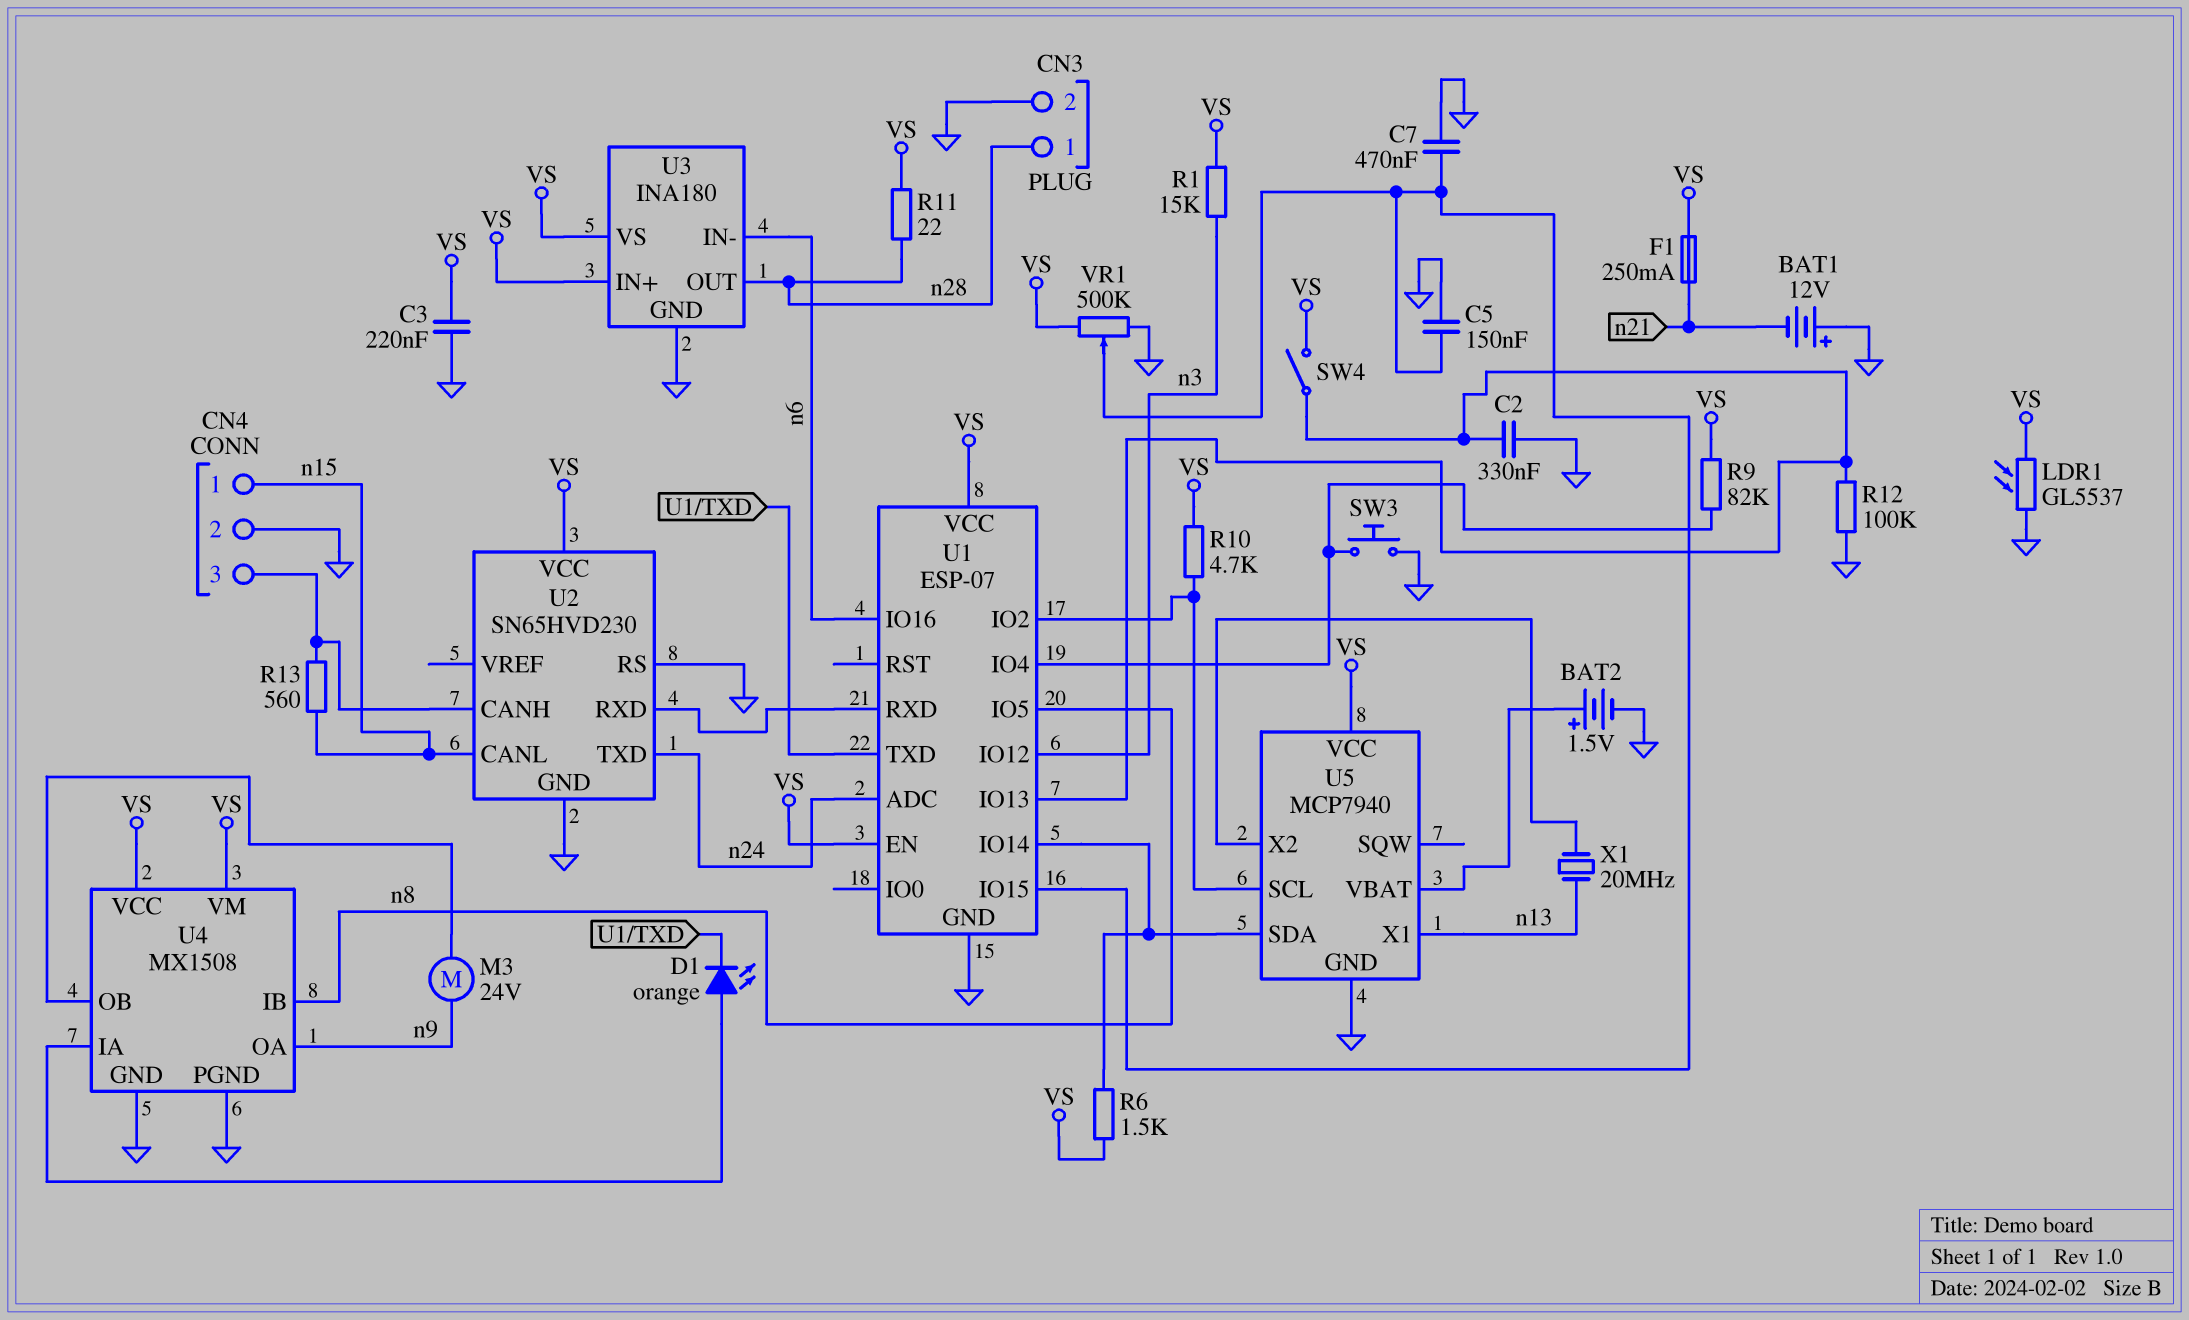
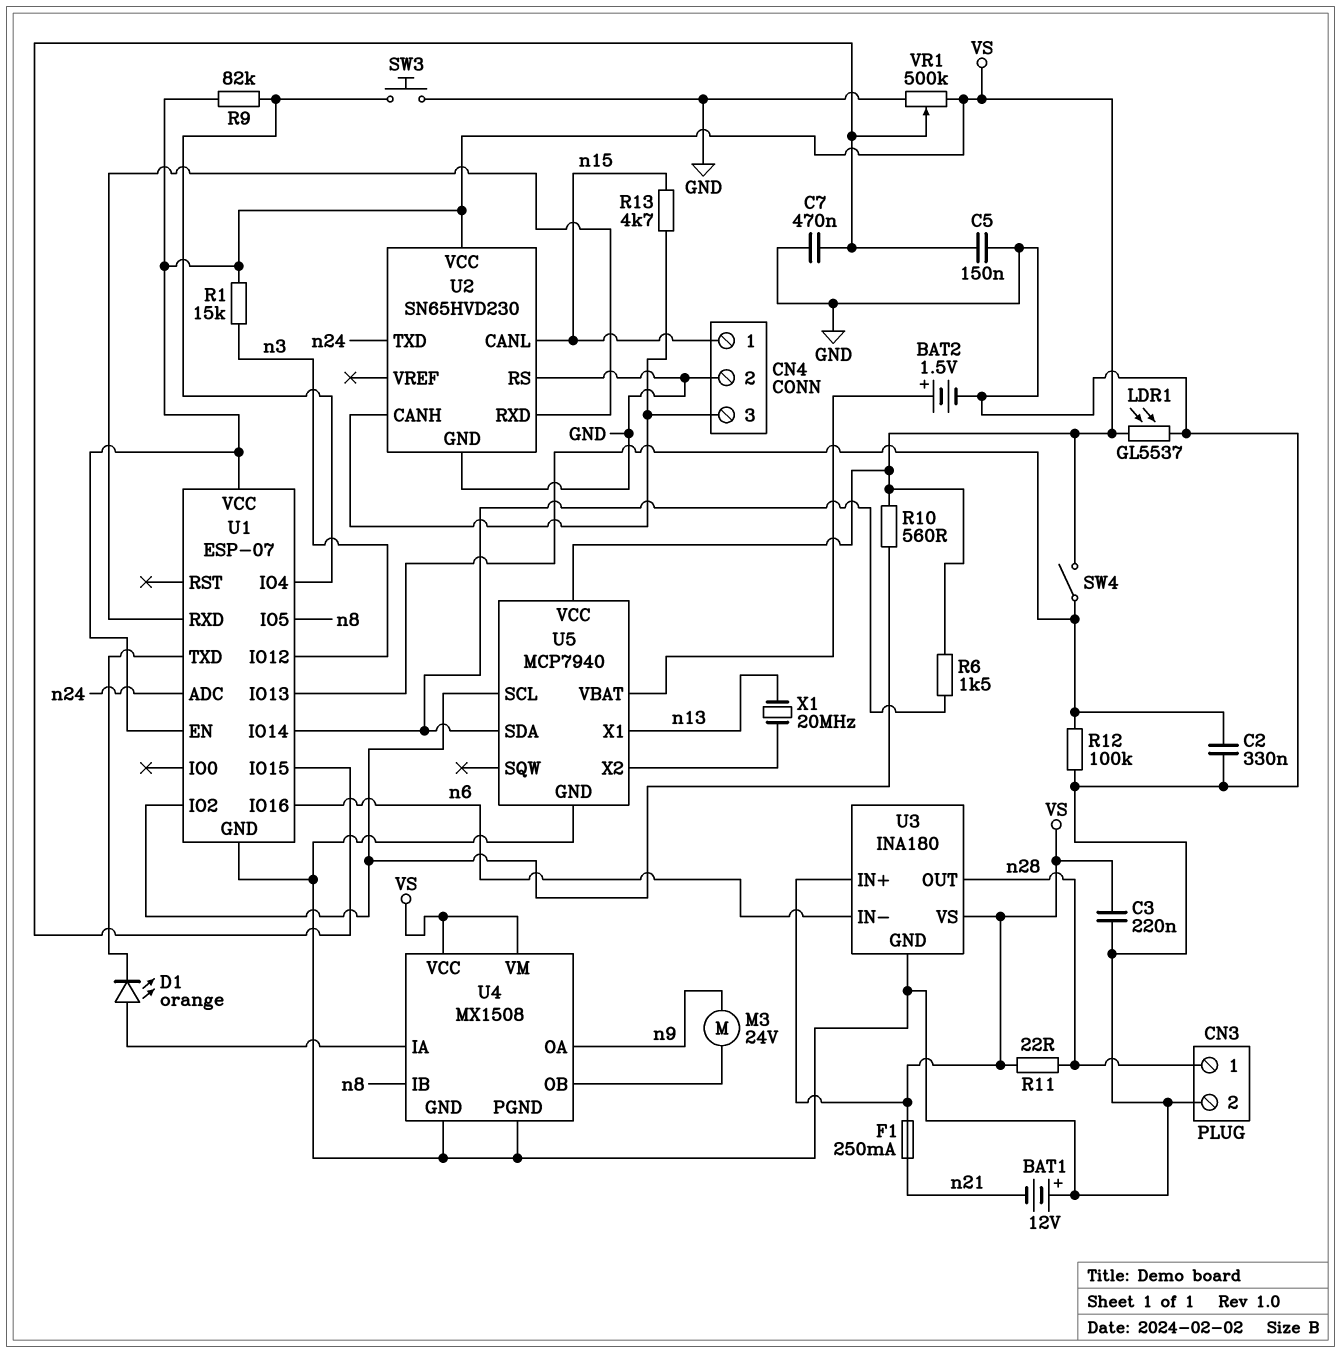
R10: 4.7k (U1/IO2, VS) -> 560 (U1/IO2, VS)
R13: 560 (CN4/3, n15) -> 4.7k (CN4/3, n15)

